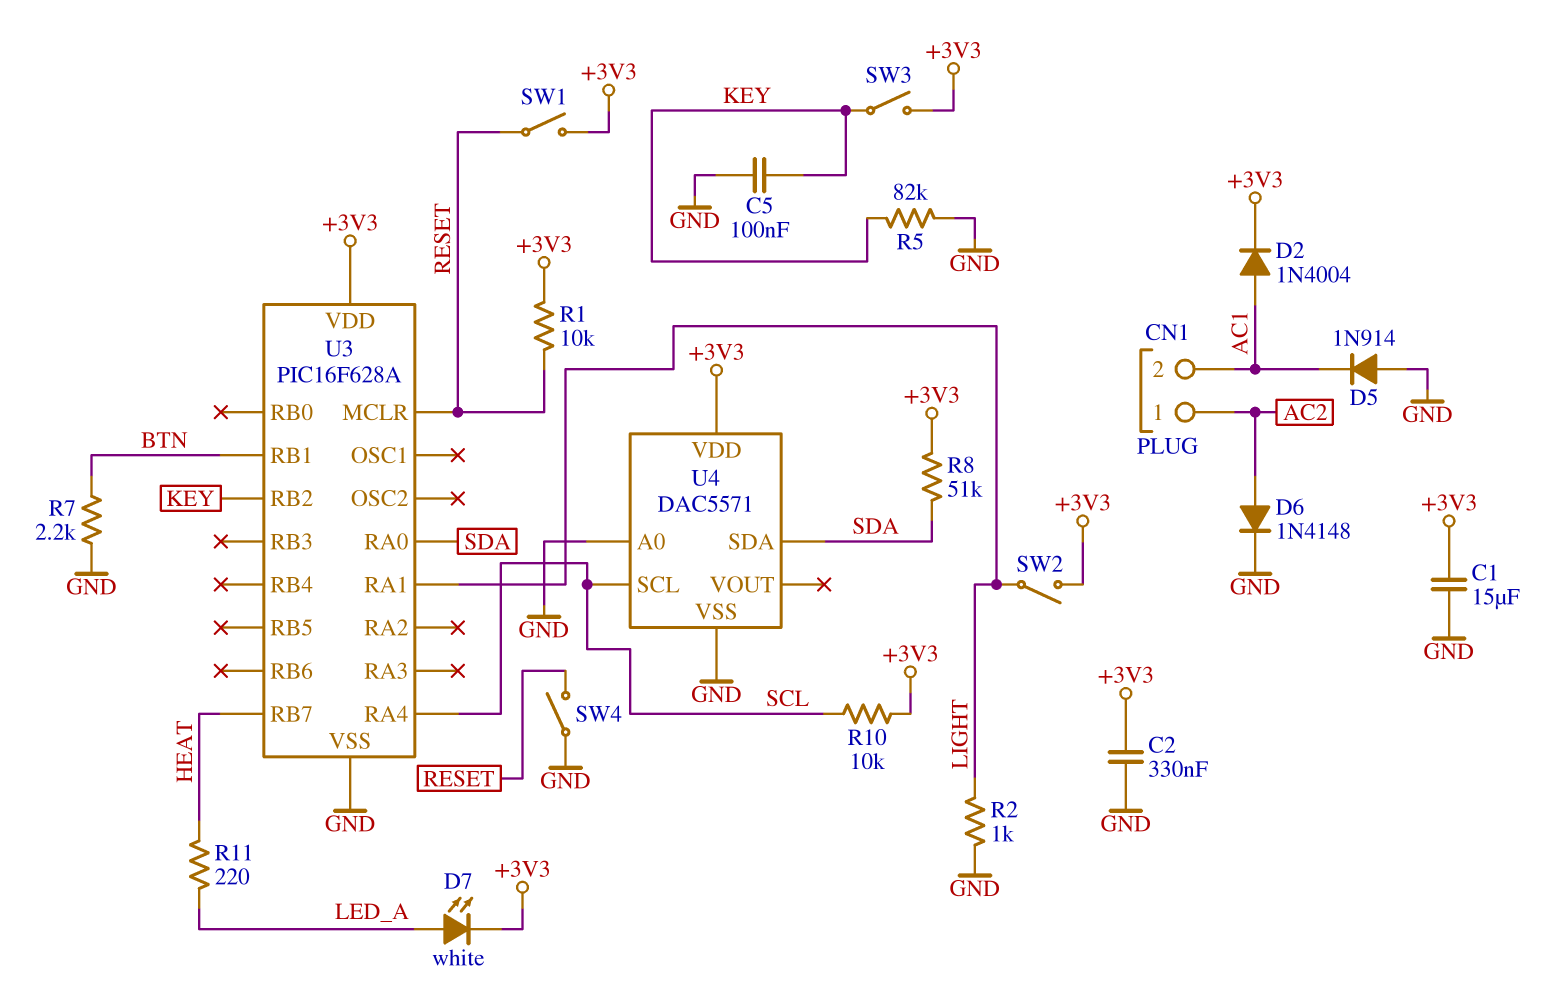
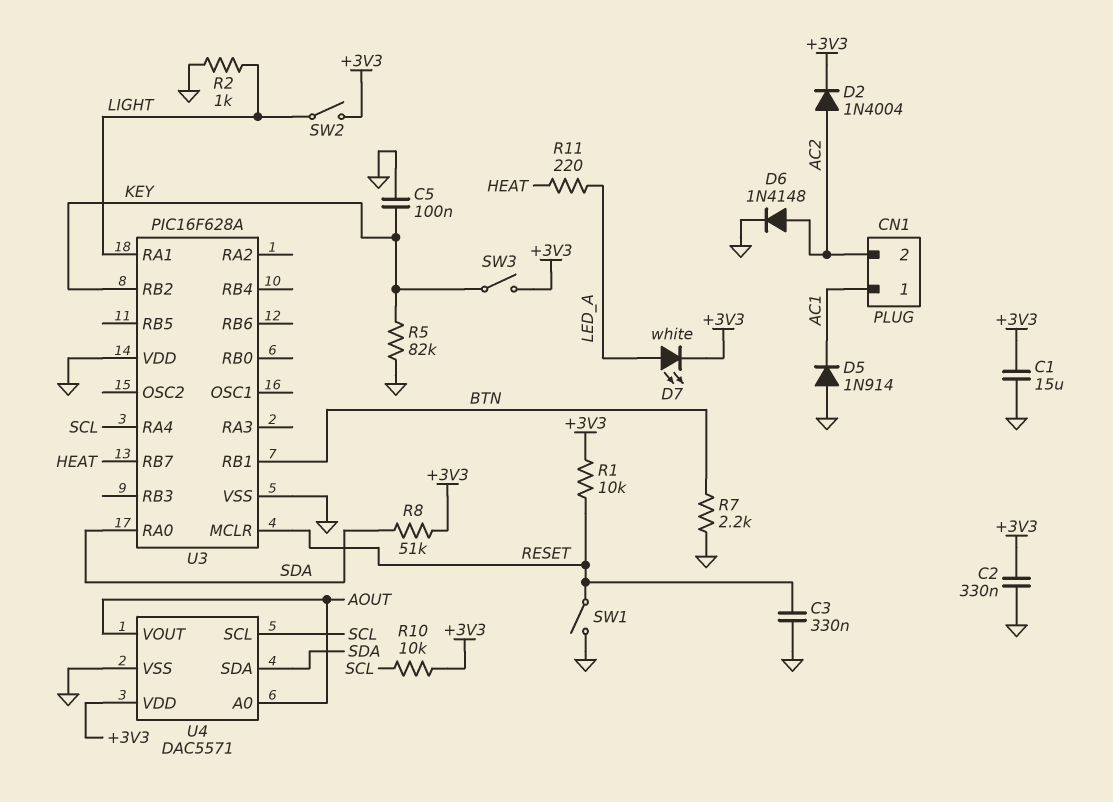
C3: none -> 330nF (GND, RESET)
CN1 pin 1: AC2 -> AC1
CN1 pin 2: AC1 -> AC2
D2: diode 1N4004 (A AC1, K +3V3) -> diode 1N4004 (A AC2, K +3V3)
SW1: switch (+3V3, RESET) -> switch (GND, RESET)
SW4: switch (GND, RESET) -> none
U3 pin VDD: +3V3 -> GND
U4 pin A0: GND -> AOUT
U4 pin VOUT: none -> AOUT

